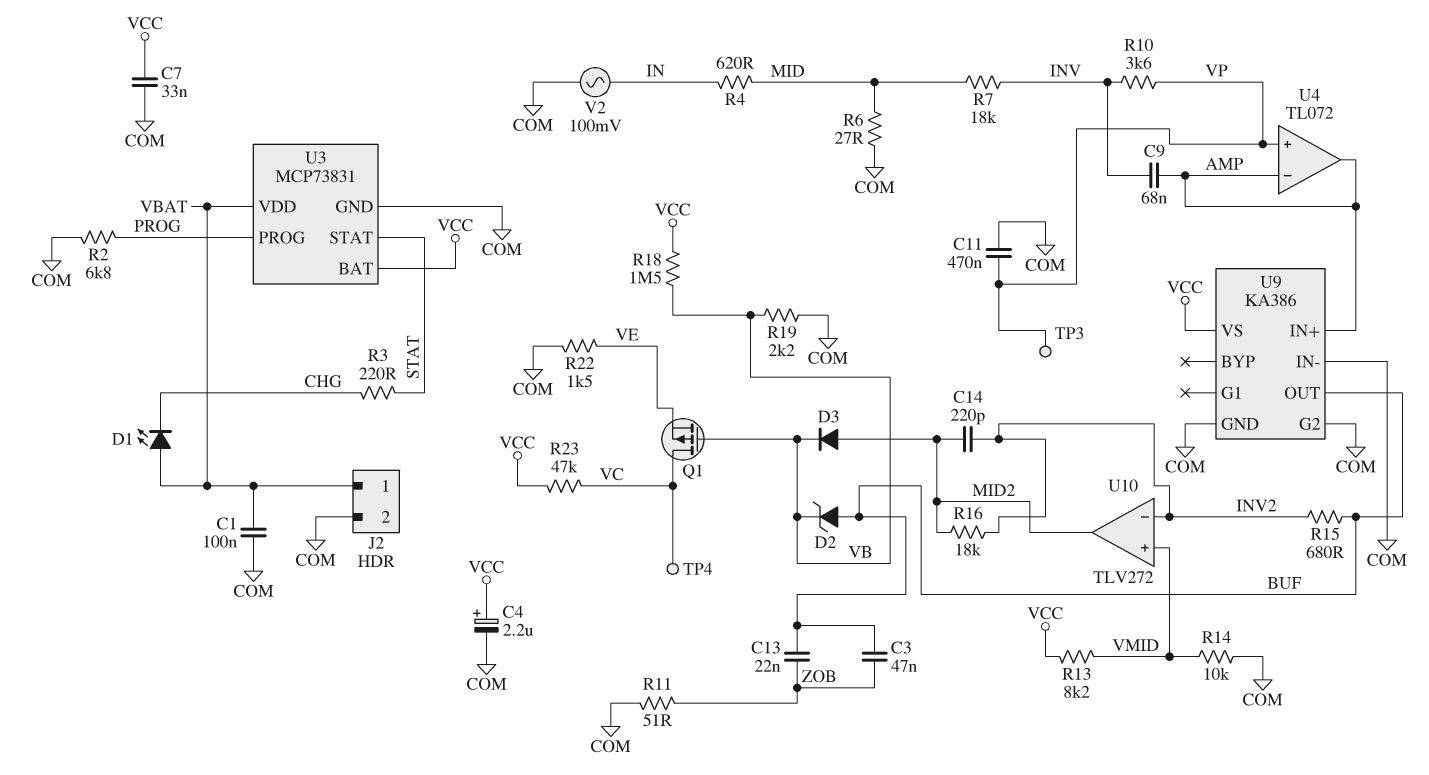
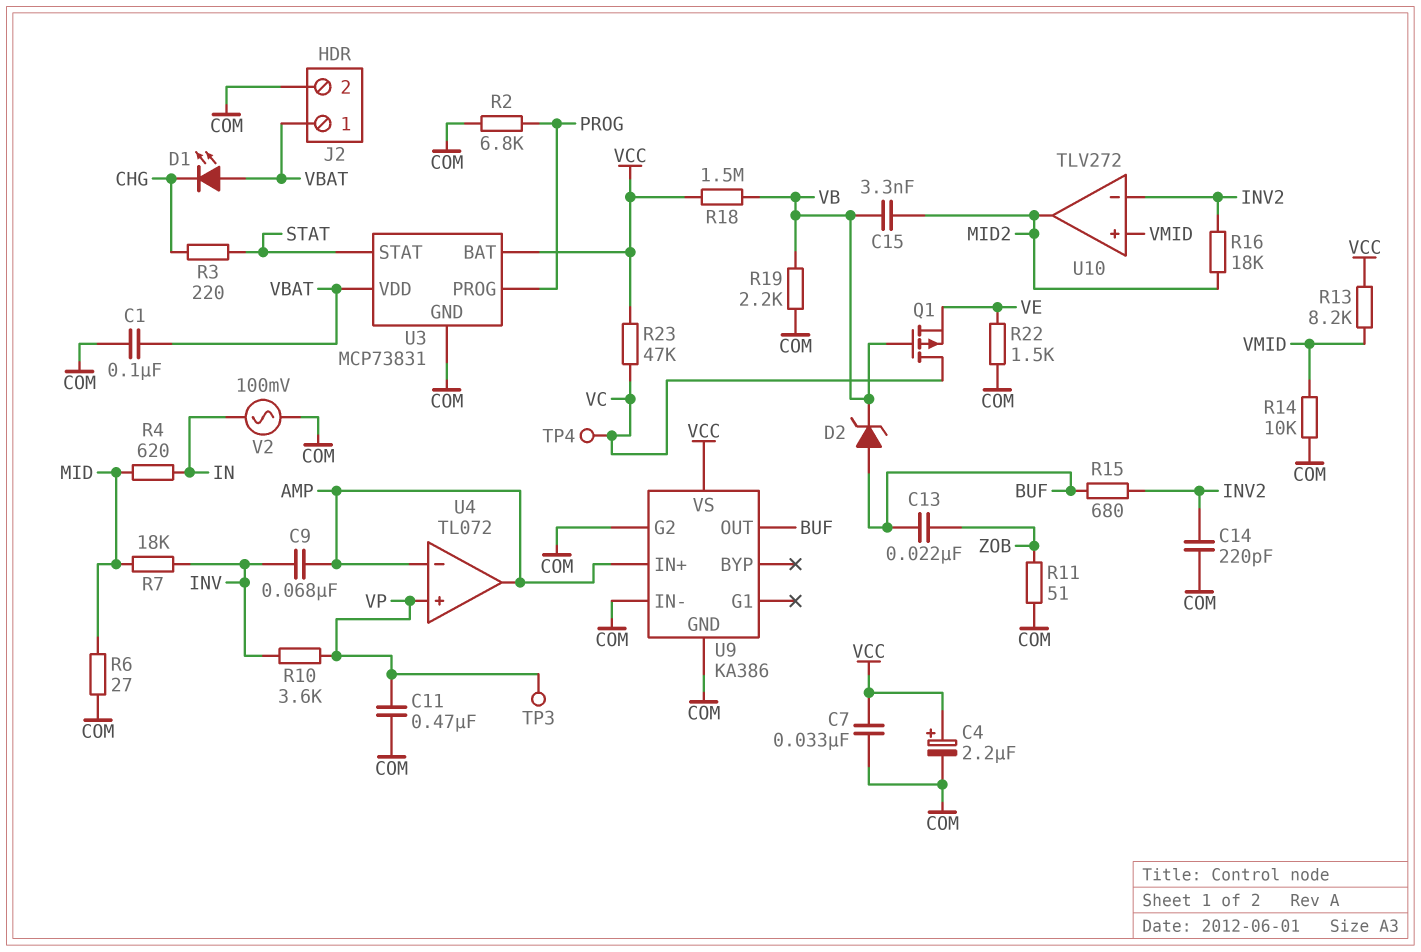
C3: 47nF (BUF, ZOB) -> none
C14: 220pF (INV2, MID2) -> 220pF (COM, INV2)
C15: none -> 3.3nF (MID2, VB)
D3: diode (A MID2, K VB) -> none

